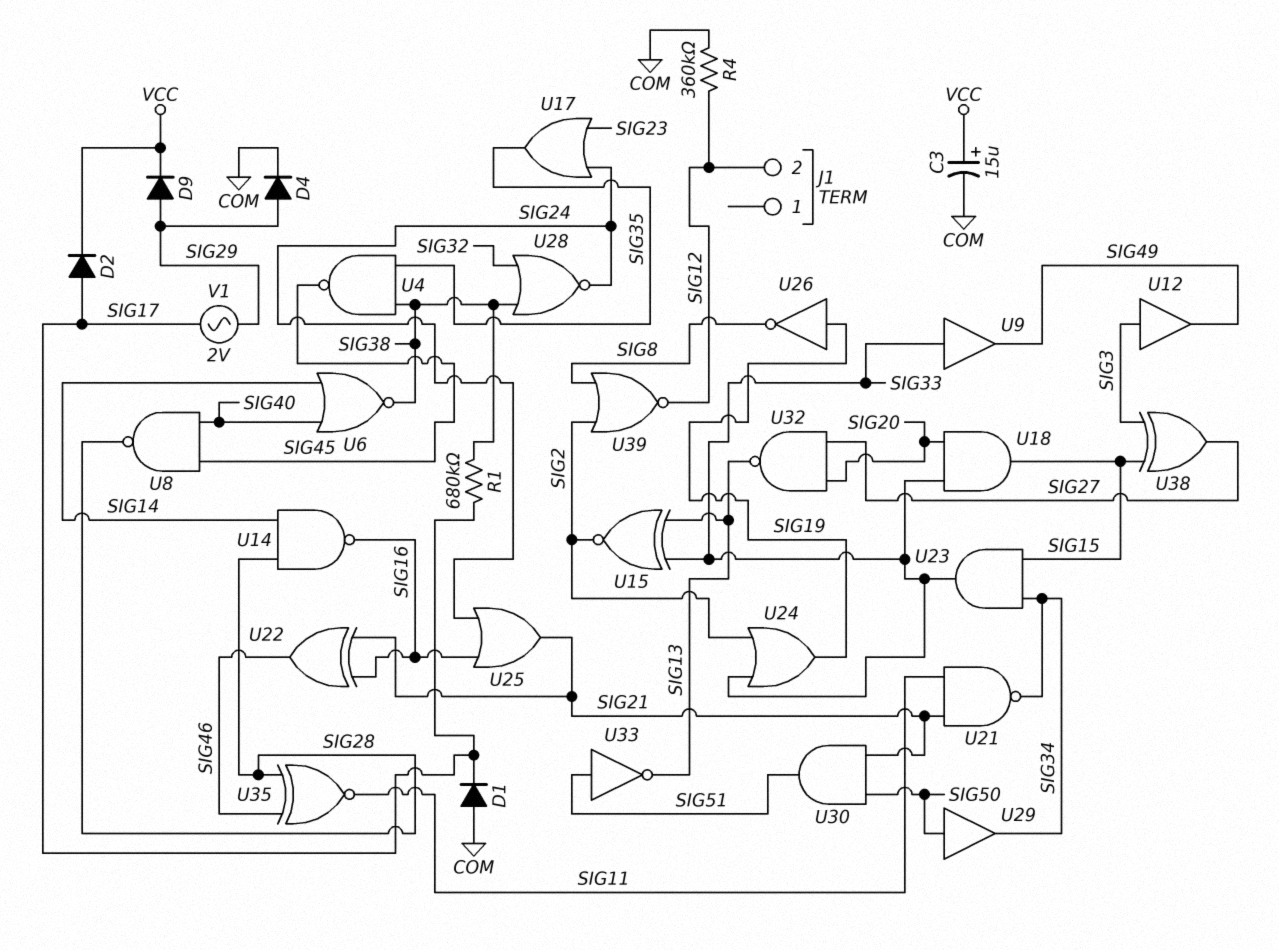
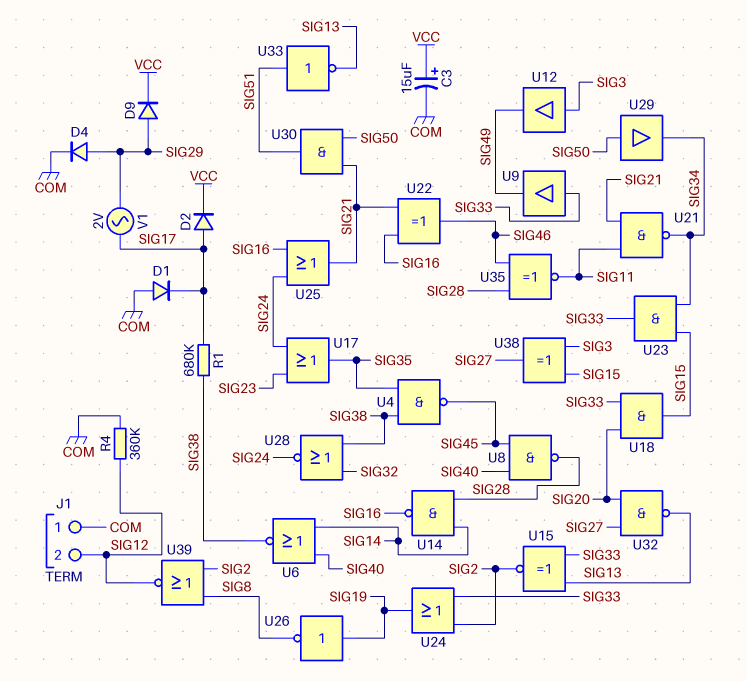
J1 pin 1: none -> COM

